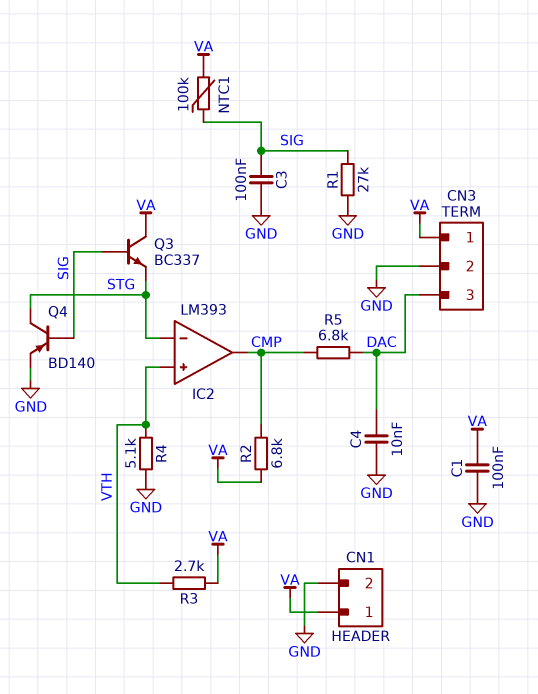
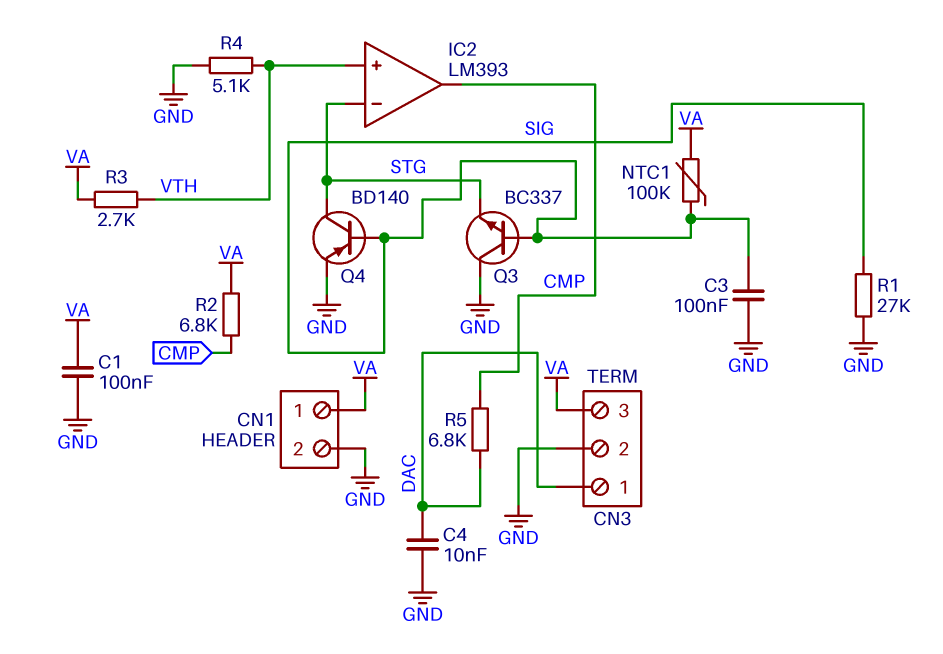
CN3 pin 1: VA -> DAC
CN3 pin 3: DAC -> VA
Q3: NPN BC337 (B SIG, C VA, E STG) -> NPN BC337 (B SIG, C GND, E STG)

